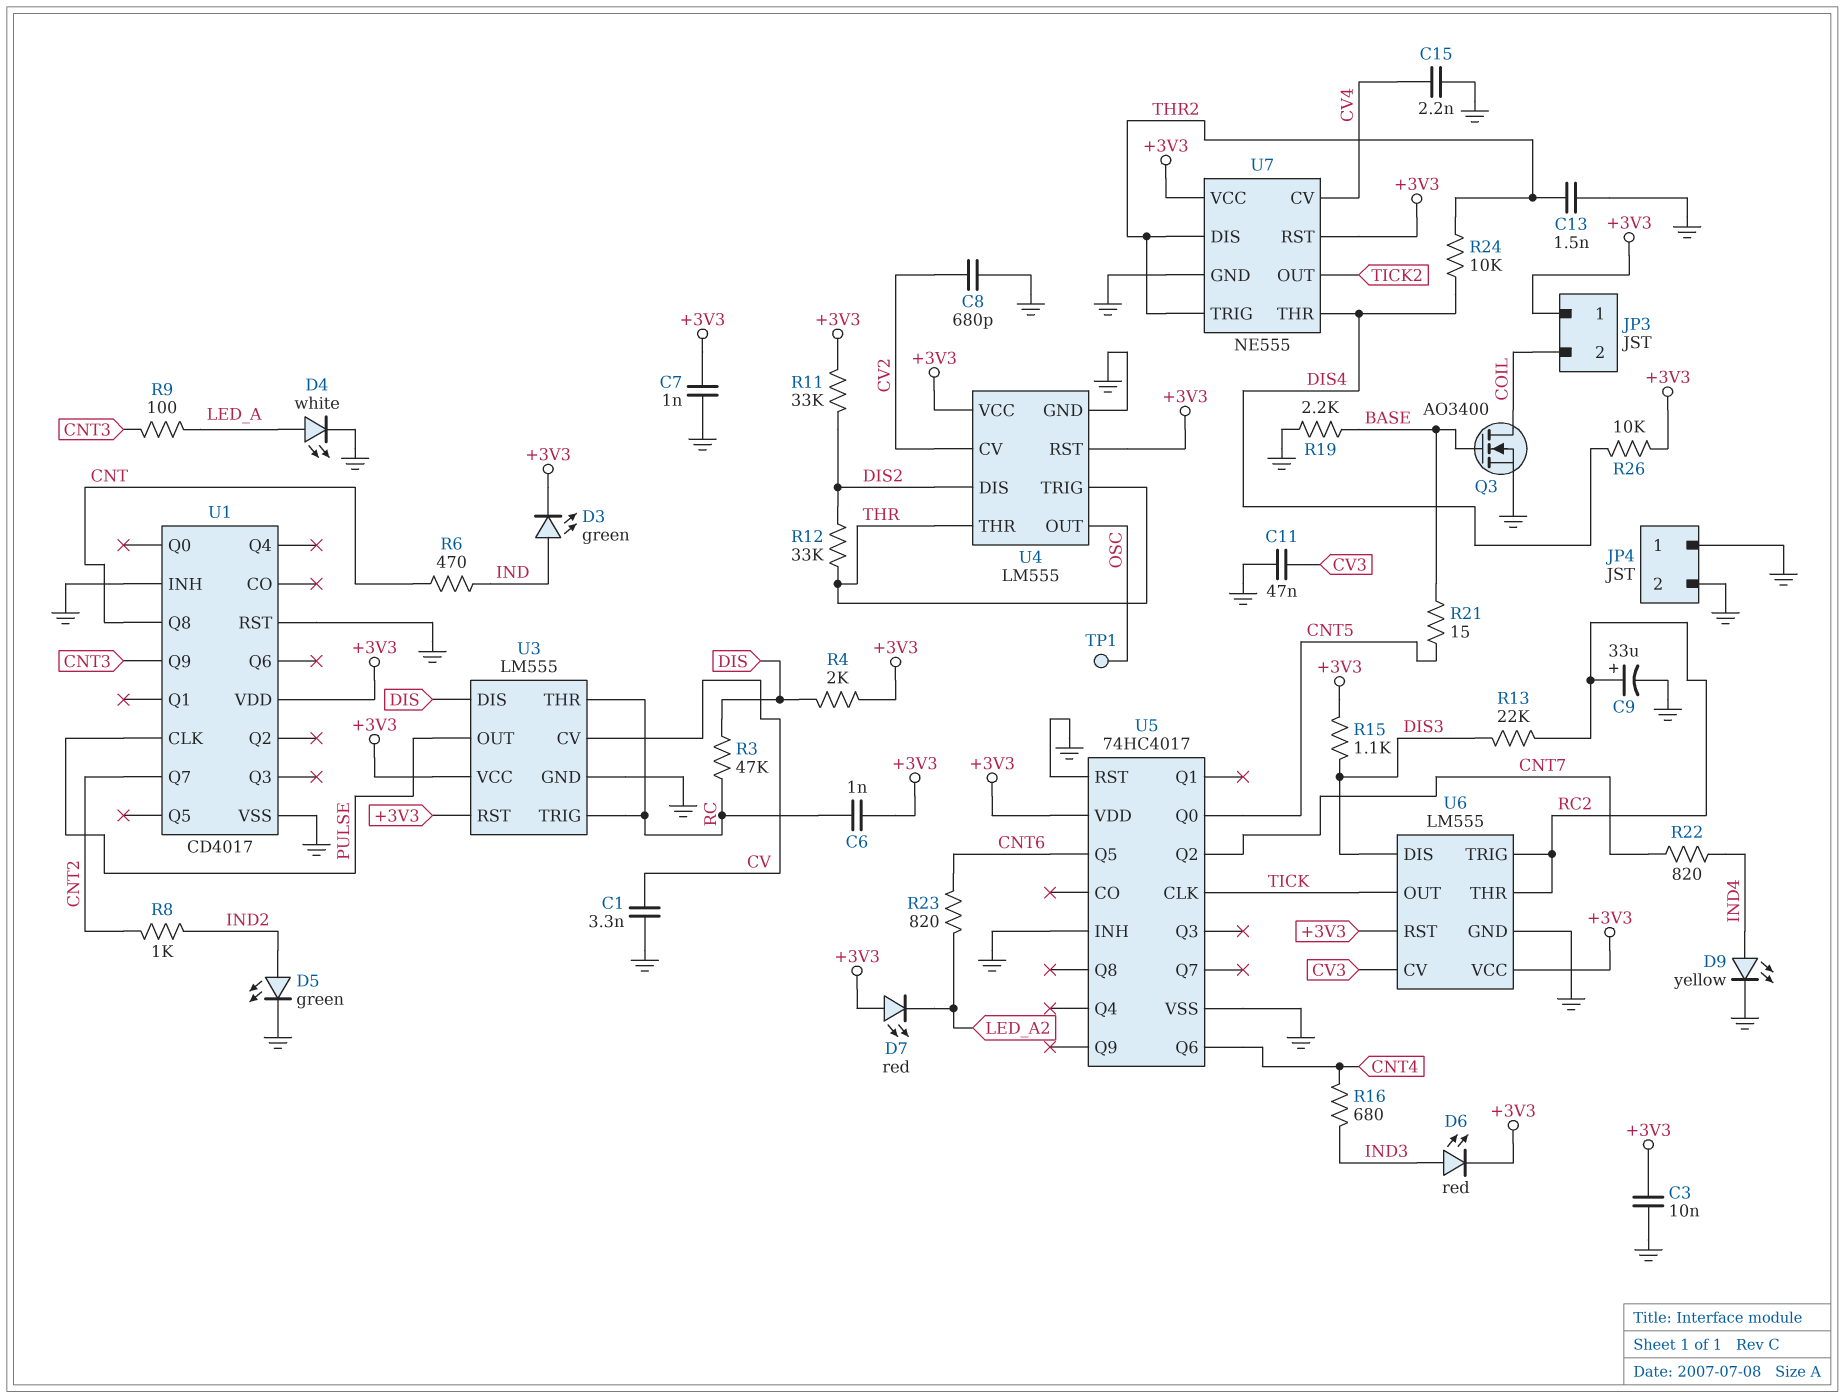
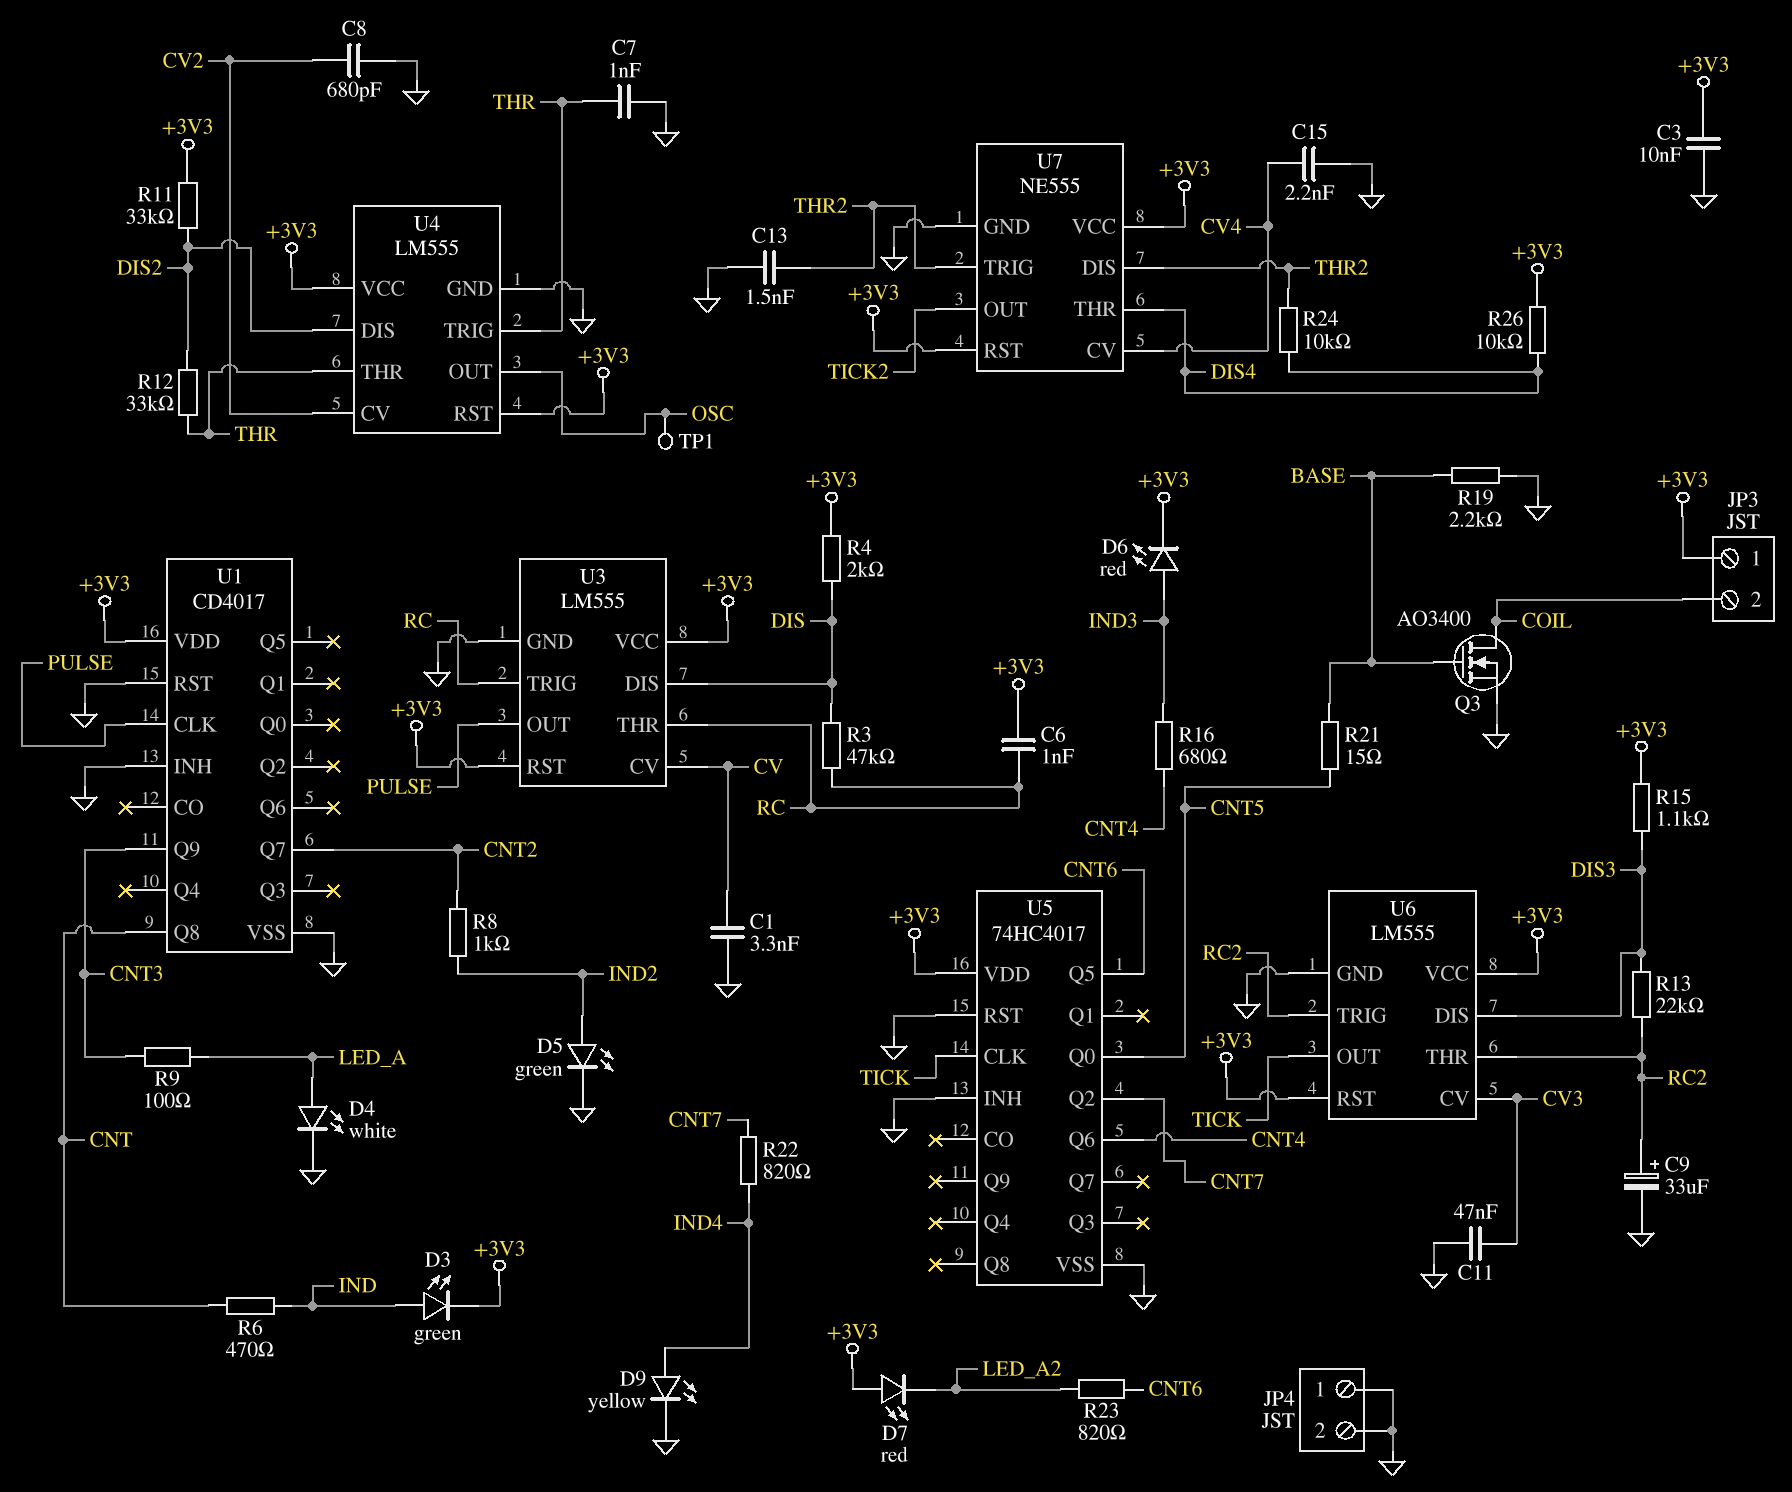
C7: 1nF (+3V3, GND) -> 1nF (GND, THR)

